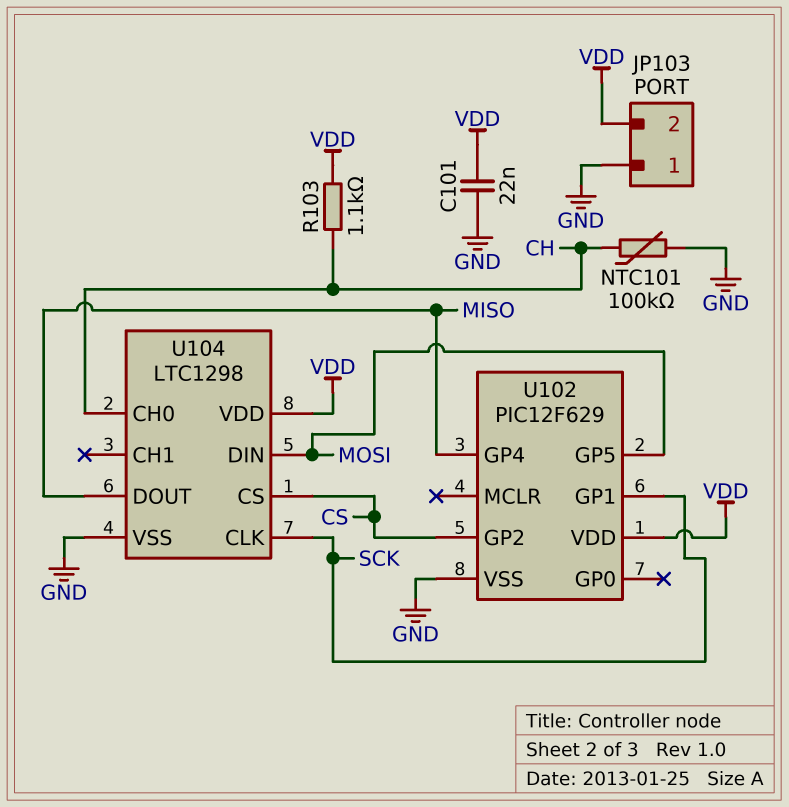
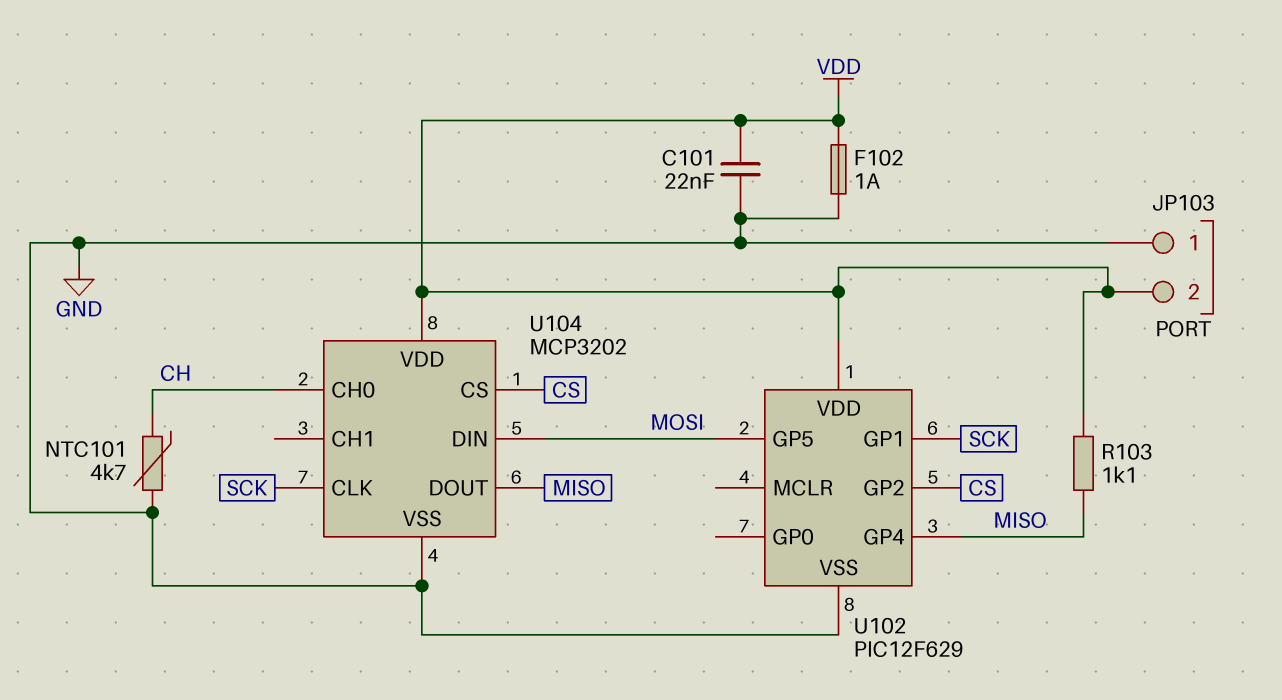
F102: none -> 1A (GND, VDD)
NTC101: 100k (CH, GND) -> 4.7k (CH, GND)
R103: 1.1k (CH, VDD) -> 1.1k (MISO, VDD)
U104: LTC1298 -> MCP3202

